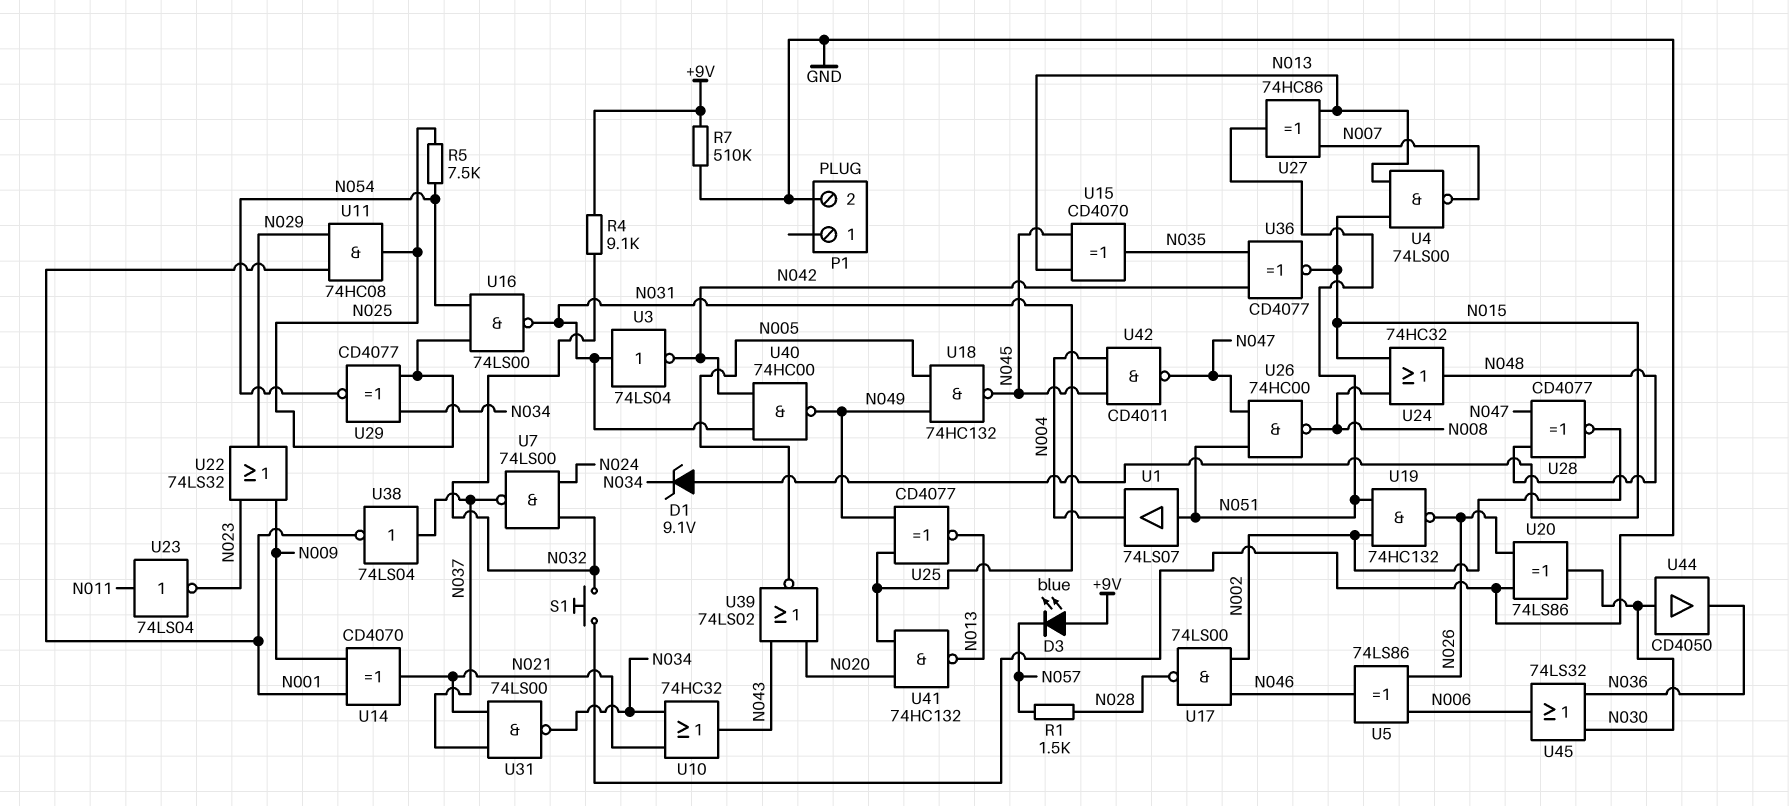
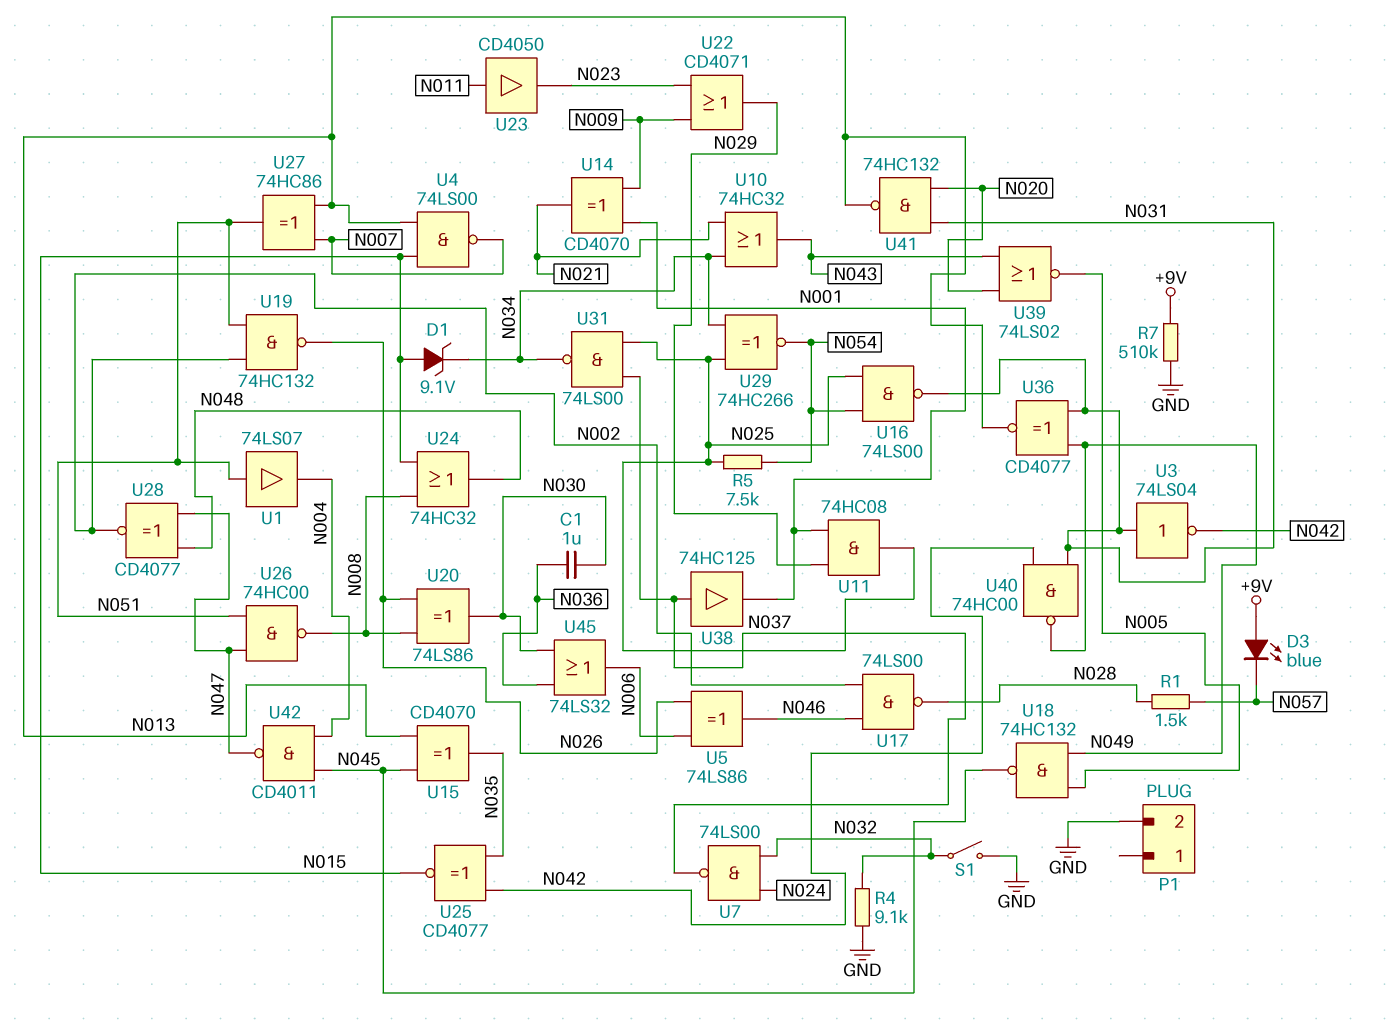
C1: none -> 1uF (N030, N036)
R4: 9.1k (+9V, N032) -> 9.1k (GND, N032)
S1: button (GND, N032) -> switch (GND, N032)
U20: XOR 74LS86 (in GND, in N026, out N030) -> XOR 74LS86 (in N008, in N026, out N030)
U22: OR 74LS32 (in N009, in N023, out N029) -> OR CD4071 (in N009, in N023, out N029)
U23: NOT 74LS04 (in N011, out N023) -> buffer CD4050 (in N011, out N023)
U25: XNOR CD4077 (in N031, in N049, out N013) -> XNOR CD4077 (in N035, in N042, out N015)
U29: XNOR CD4077 (in N025, in N034, out N054) -> XNOR 74HC266 (in N025, in N034, out N054)
U31: NAND 74LS00 (in N021, in N037, out N034) -> NAND 74LS00 (in N025, in N037, out N034)
U36: XNOR CD4077 (in N035, in N042, out N015) -> XNOR CD4077 (in N031, in N049, out N013)
U38: NOT 74LS04 (in N037, out N001) -> buffer 74HC125 (in N037, out N001)
U44: buffer CD4050 (in N030, out N036) -> none

